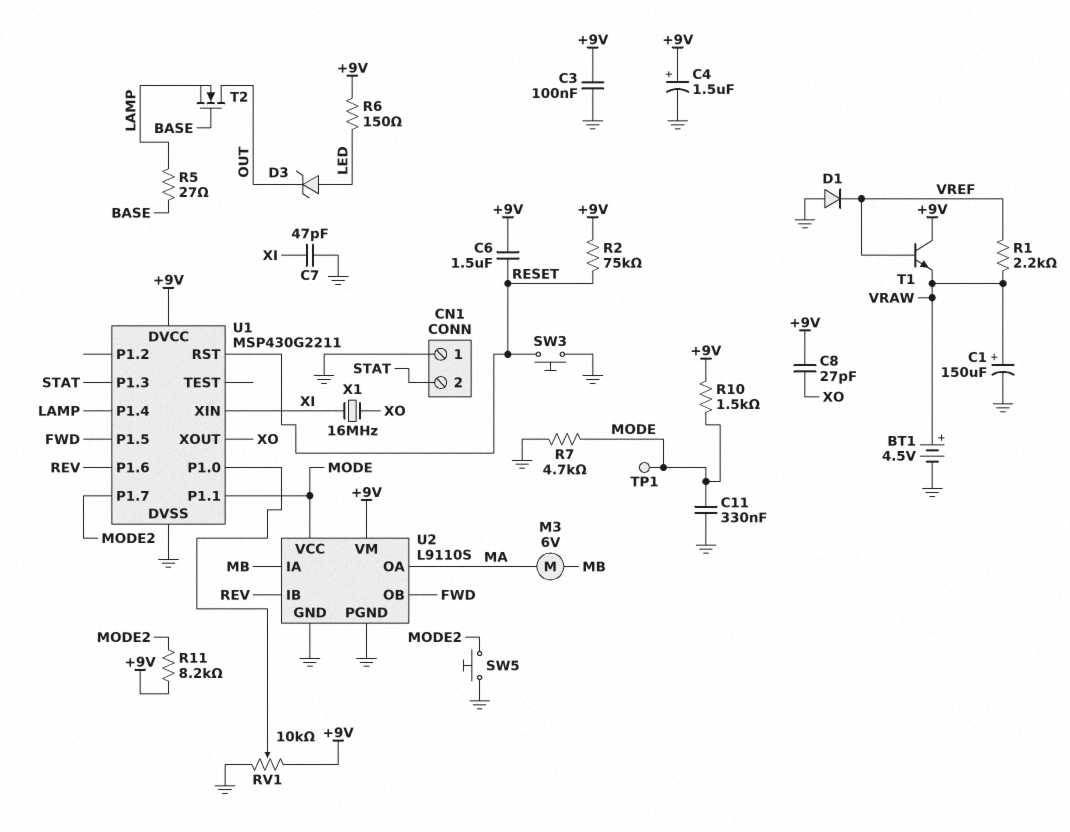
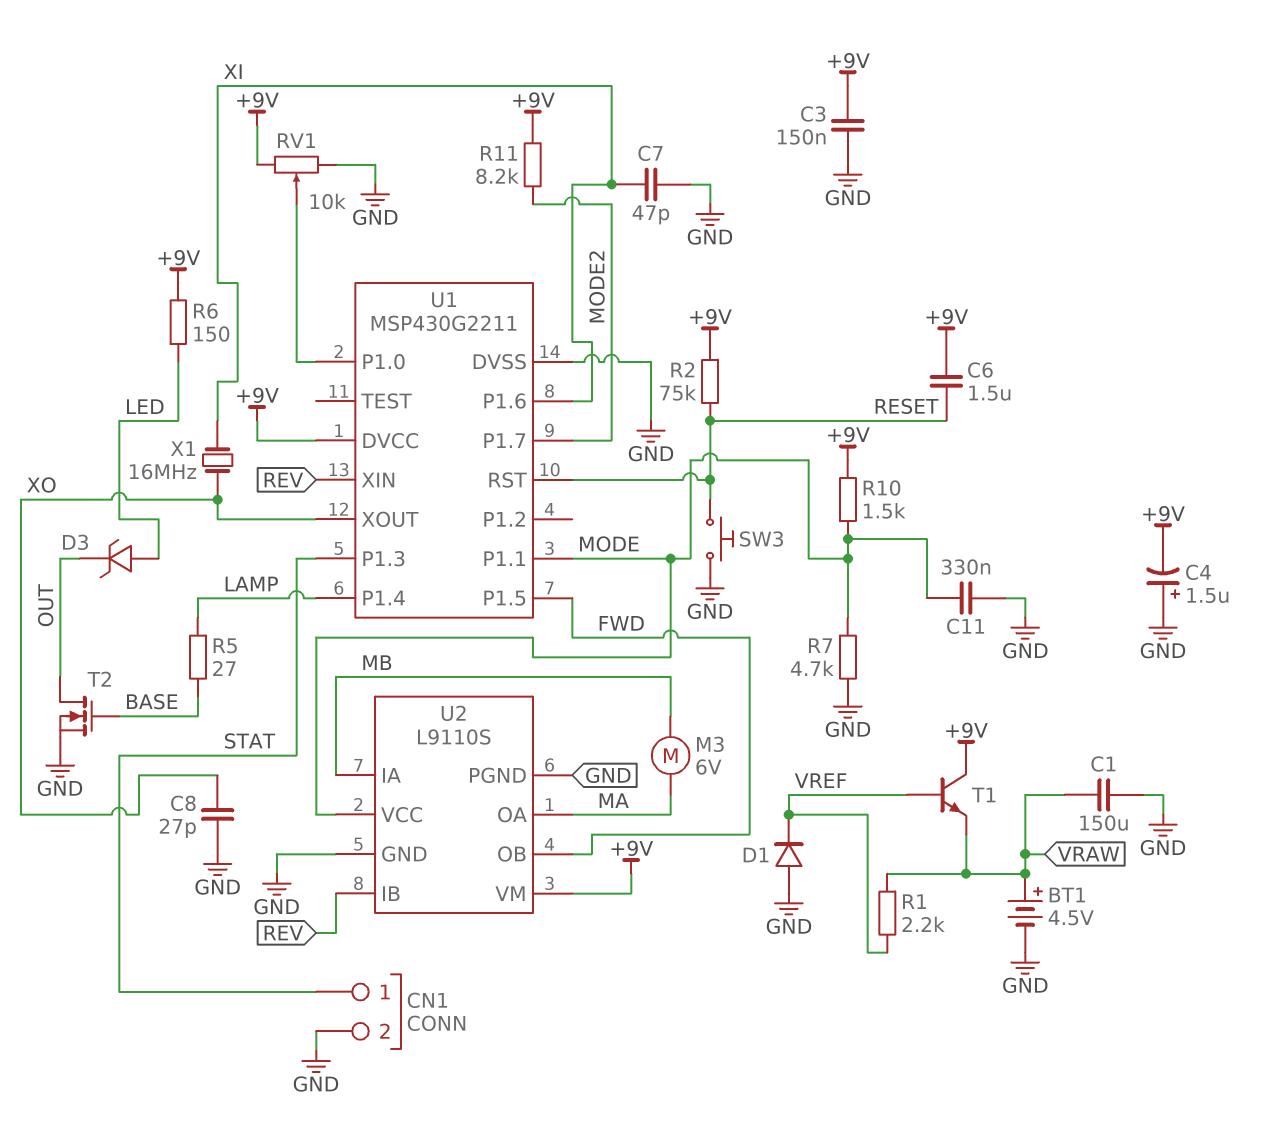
C1: 150uF (plus VRAW, minus GND) -> 150uF (GND, VRAW)
C3: 100nF (+9V, GND) -> 150nF (+9V, GND)
C4: 1.5uF (plus +9V, minus GND) -> 1.5uF (plus GND, minus +9V)
C8: 27pF (+9V, XO) -> 27pF (GND, XO)
CN1 pin 1: GND -> STAT
CN1 pin 2: STAT -> GND
SW5: button (GND, MODE2) -> none
T2: NMOS (G BASE, D OUT, S LAMP) -> NMOS (G BASE, D OUT, S GND)
TP1: test point (MODE) -> none
U1 pin P1.6: REV -> XI
U1 pin XIN: XI -> REV

